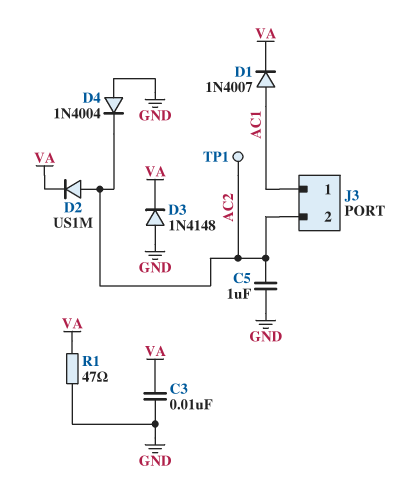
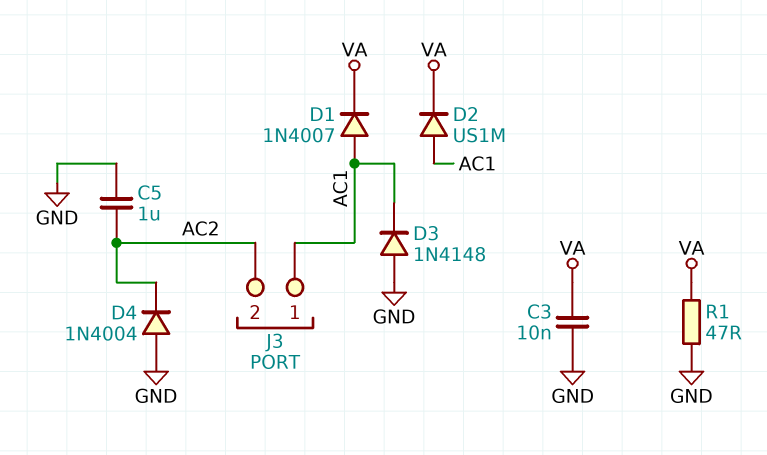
D2: diode US1M (A AC2, K VA) -> diode US1M (A AC1, K VA)
D3: diode 1N4148 (A GND, K VA) -> diode 1N4148 (A GND, K AC1)
TP1: test point (AC2) -> none

